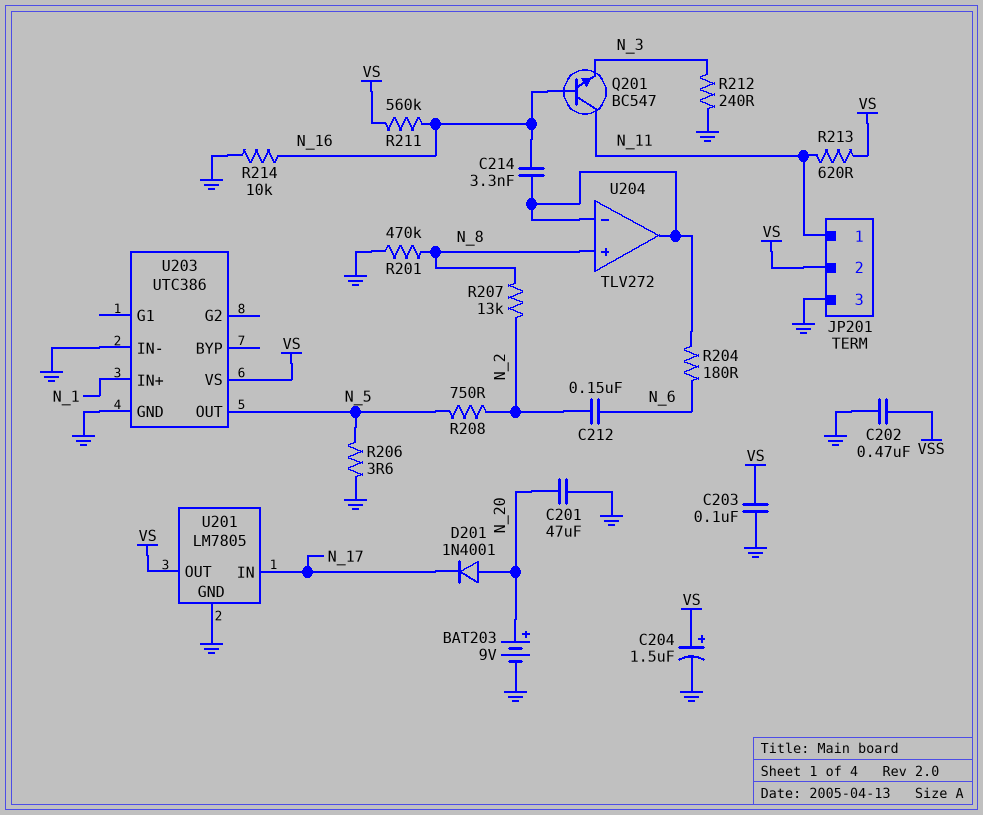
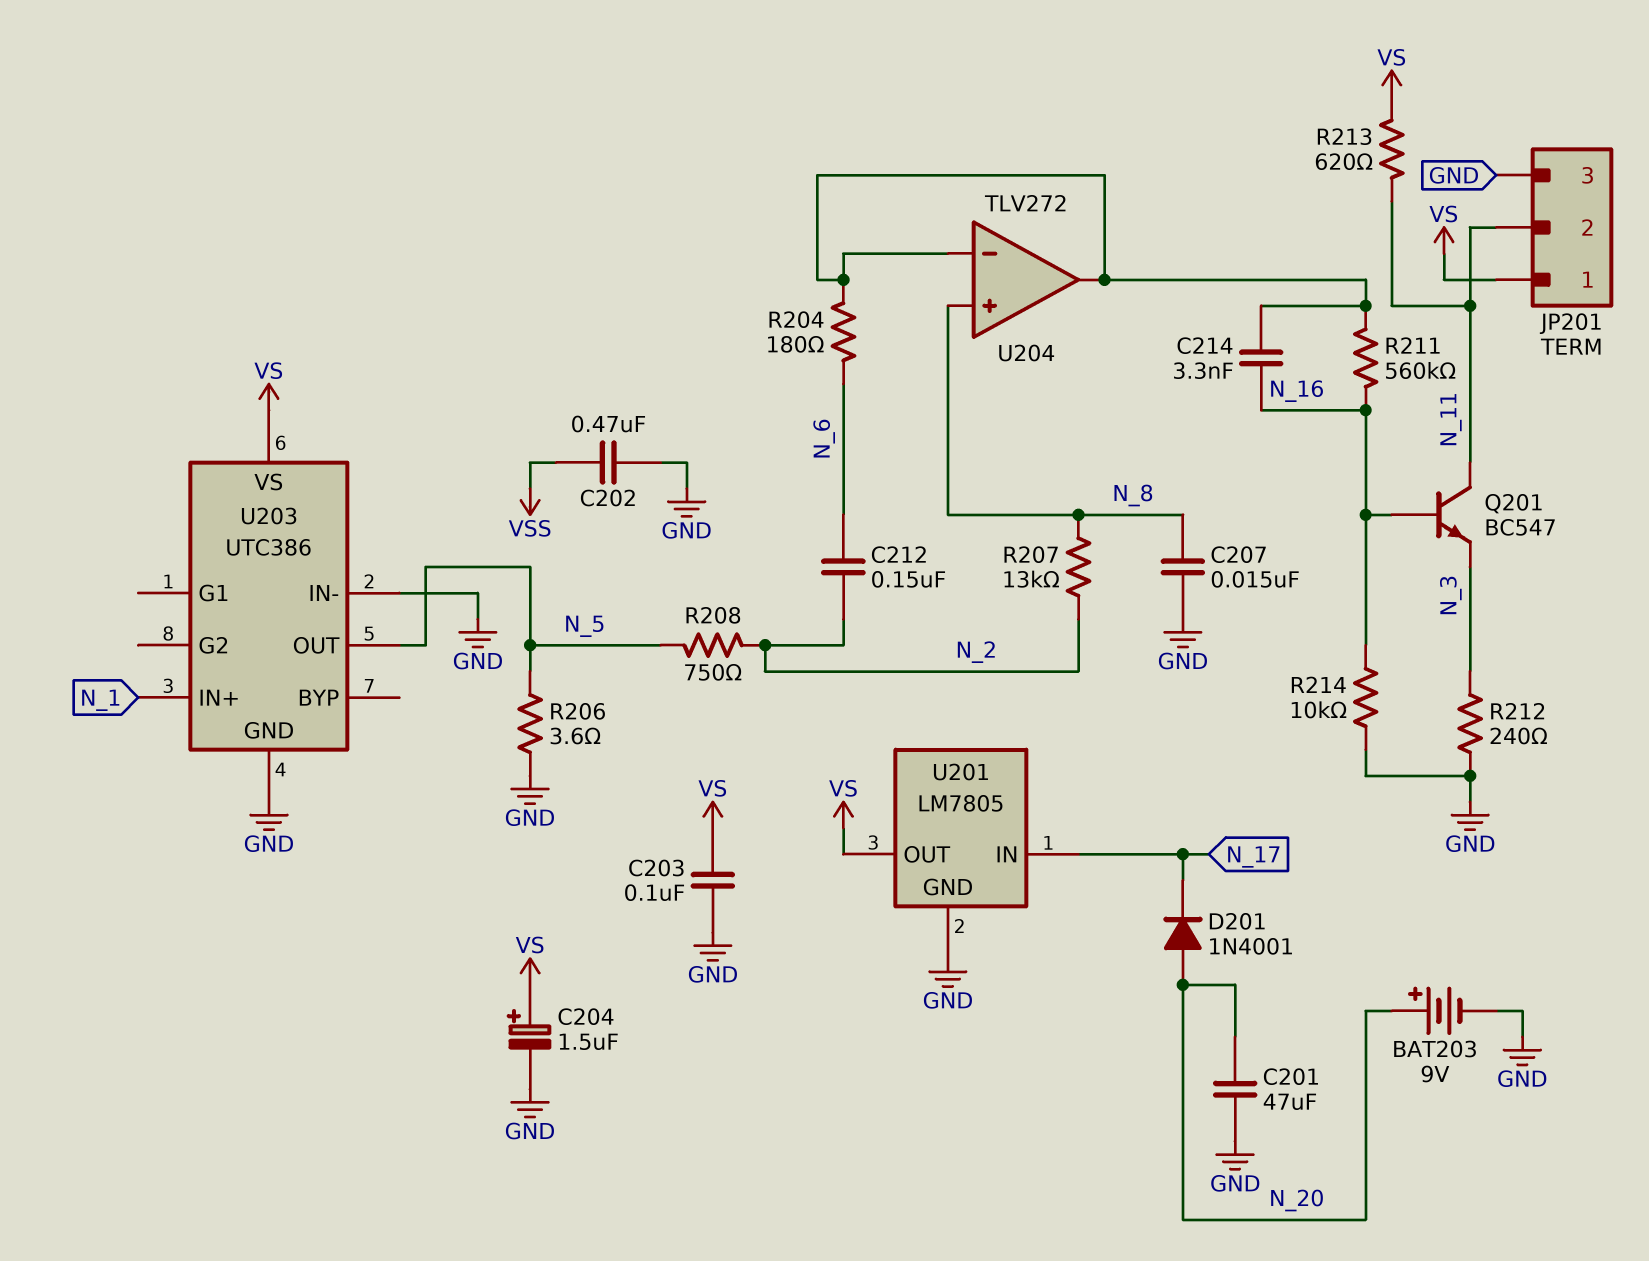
C207: none -> 15nF (GND, N_8)
JP201 pin 1: N_11 -> VS
JP201 pin 2: VS -> N_11
R201: 470k (GND, N_8) -> none
R211: 560k (N_16, VS) -> 560k (N_16, U204/in-)

